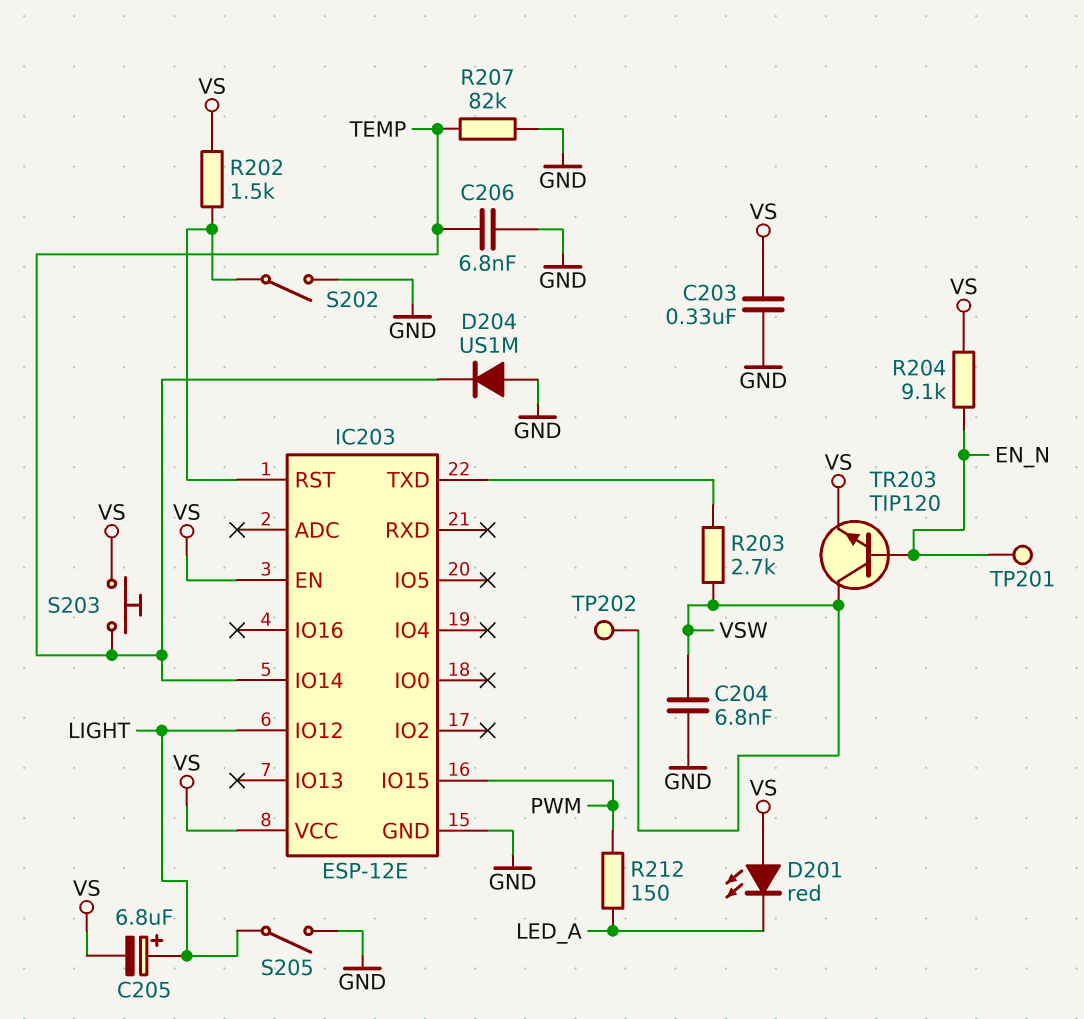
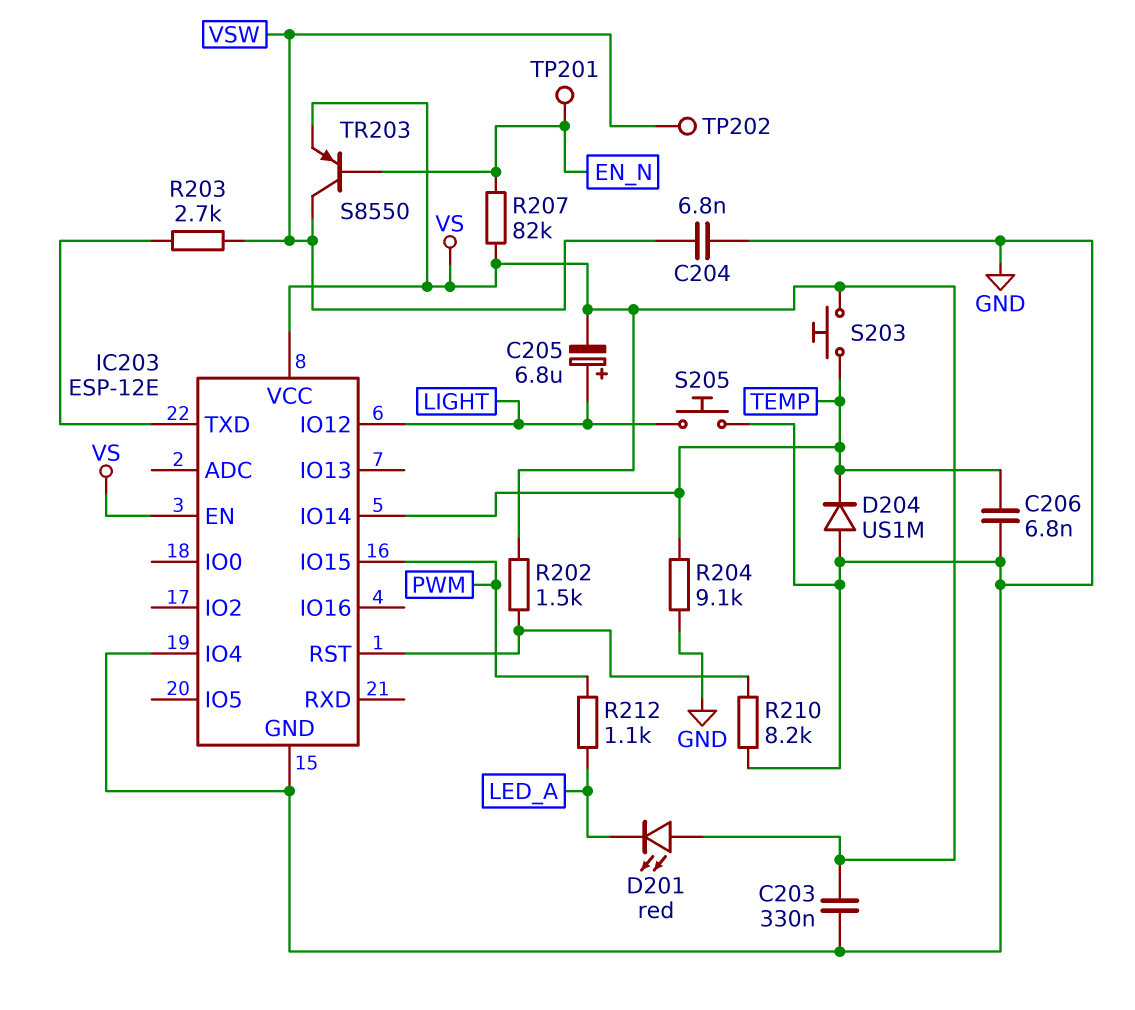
IC203 pin IO4: none -> GND
R204: 9.1k (EN_N, VS) -> 9.1k (GND, TEMP)
R207: 82k (GND, TEMP) -> 82k (EN_N, VS)
R210: none -> 8.2k (GND, IC203/RST)
R212: 150 (LED_A, PWM) -> 1.1k (LED_A, PWM)
S202: switch (GND, IC203/RST) -> none
S205: switch (GND, LIGHT) -> button (GND, LIGHT)
TR203: NPN TIP120 (B EN_N, C VSW, E VS) -> PNP S8550 (B EN_N, C VSW, E VS)

